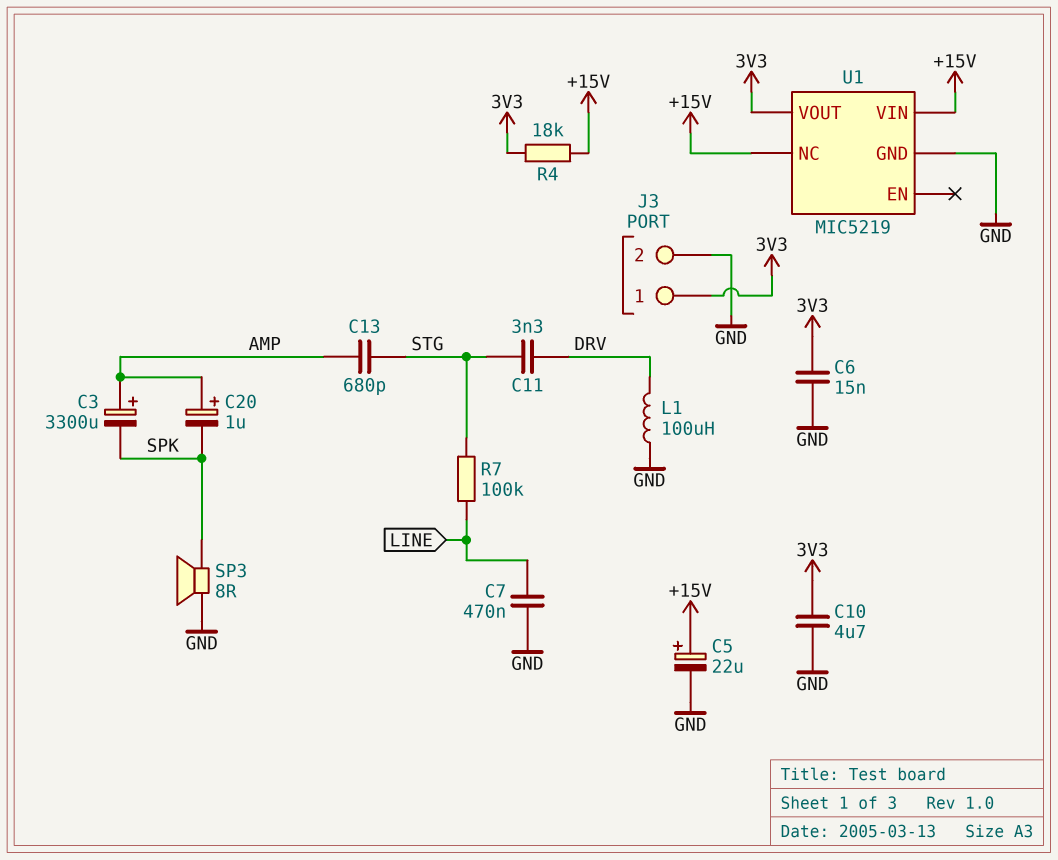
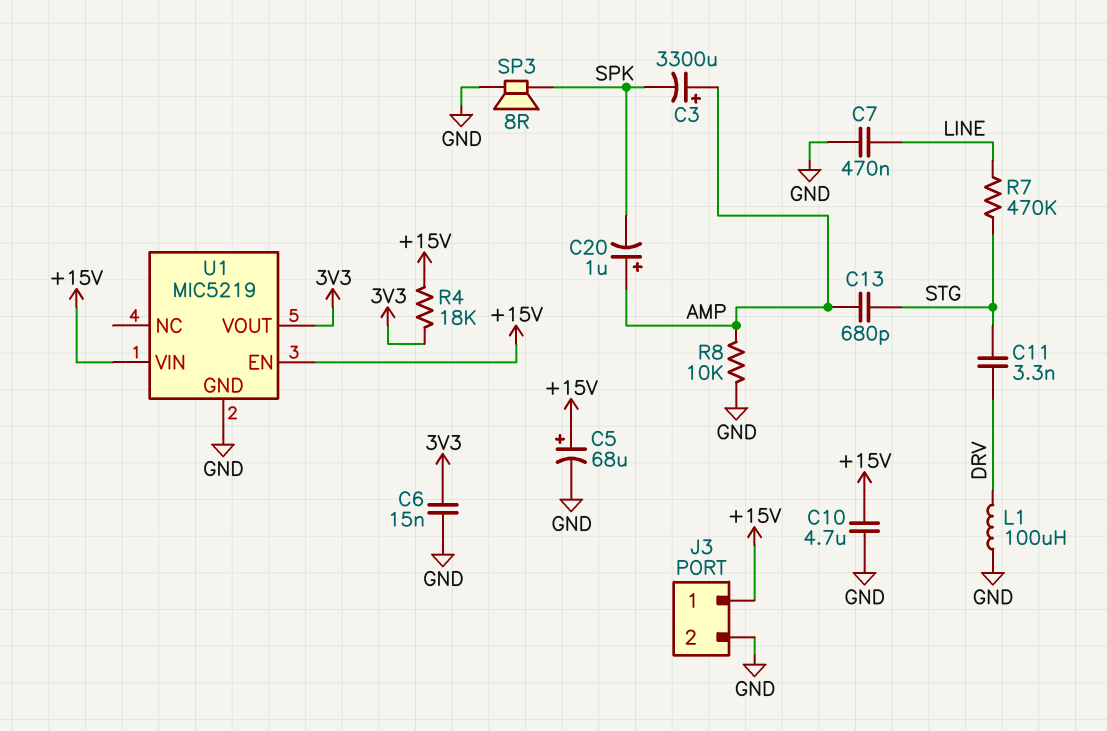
C5: 22uF (plus +15V, minus GND) -> 68uF (plus +15V, minus GND)
C10: 4.7uF (3V3, GND) -> 4.7uF (+15V, GND)
J3 pin 1: 3V3 -> +15V
R7: 100k (LINE, STG) -> 470k (LINE, STG)
R8: none -> 10k (AMP, GND)
U1 pin EN: none -> +15V
U1 pin NC: +15V -> none

